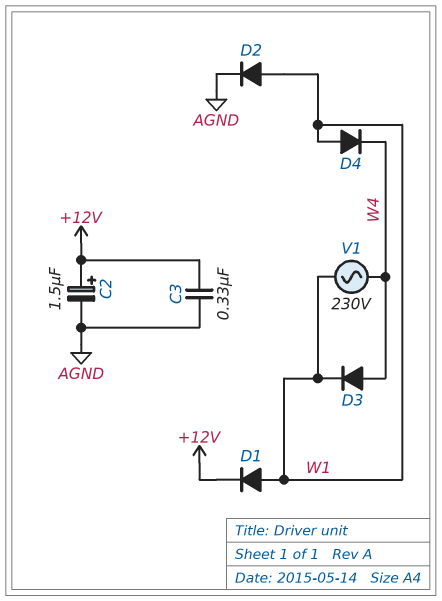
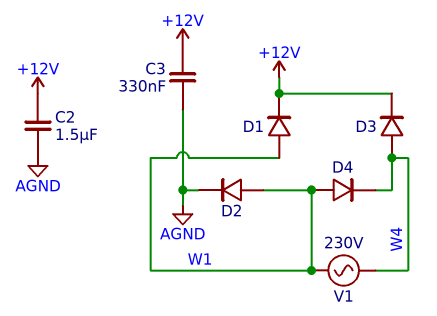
C2: 1.5uF (plus +12V, minus AGND) -> 1.5uF (+12V, AGND)
D3: diode (A W4, K W1) -> diode (A W4, K +12V)

